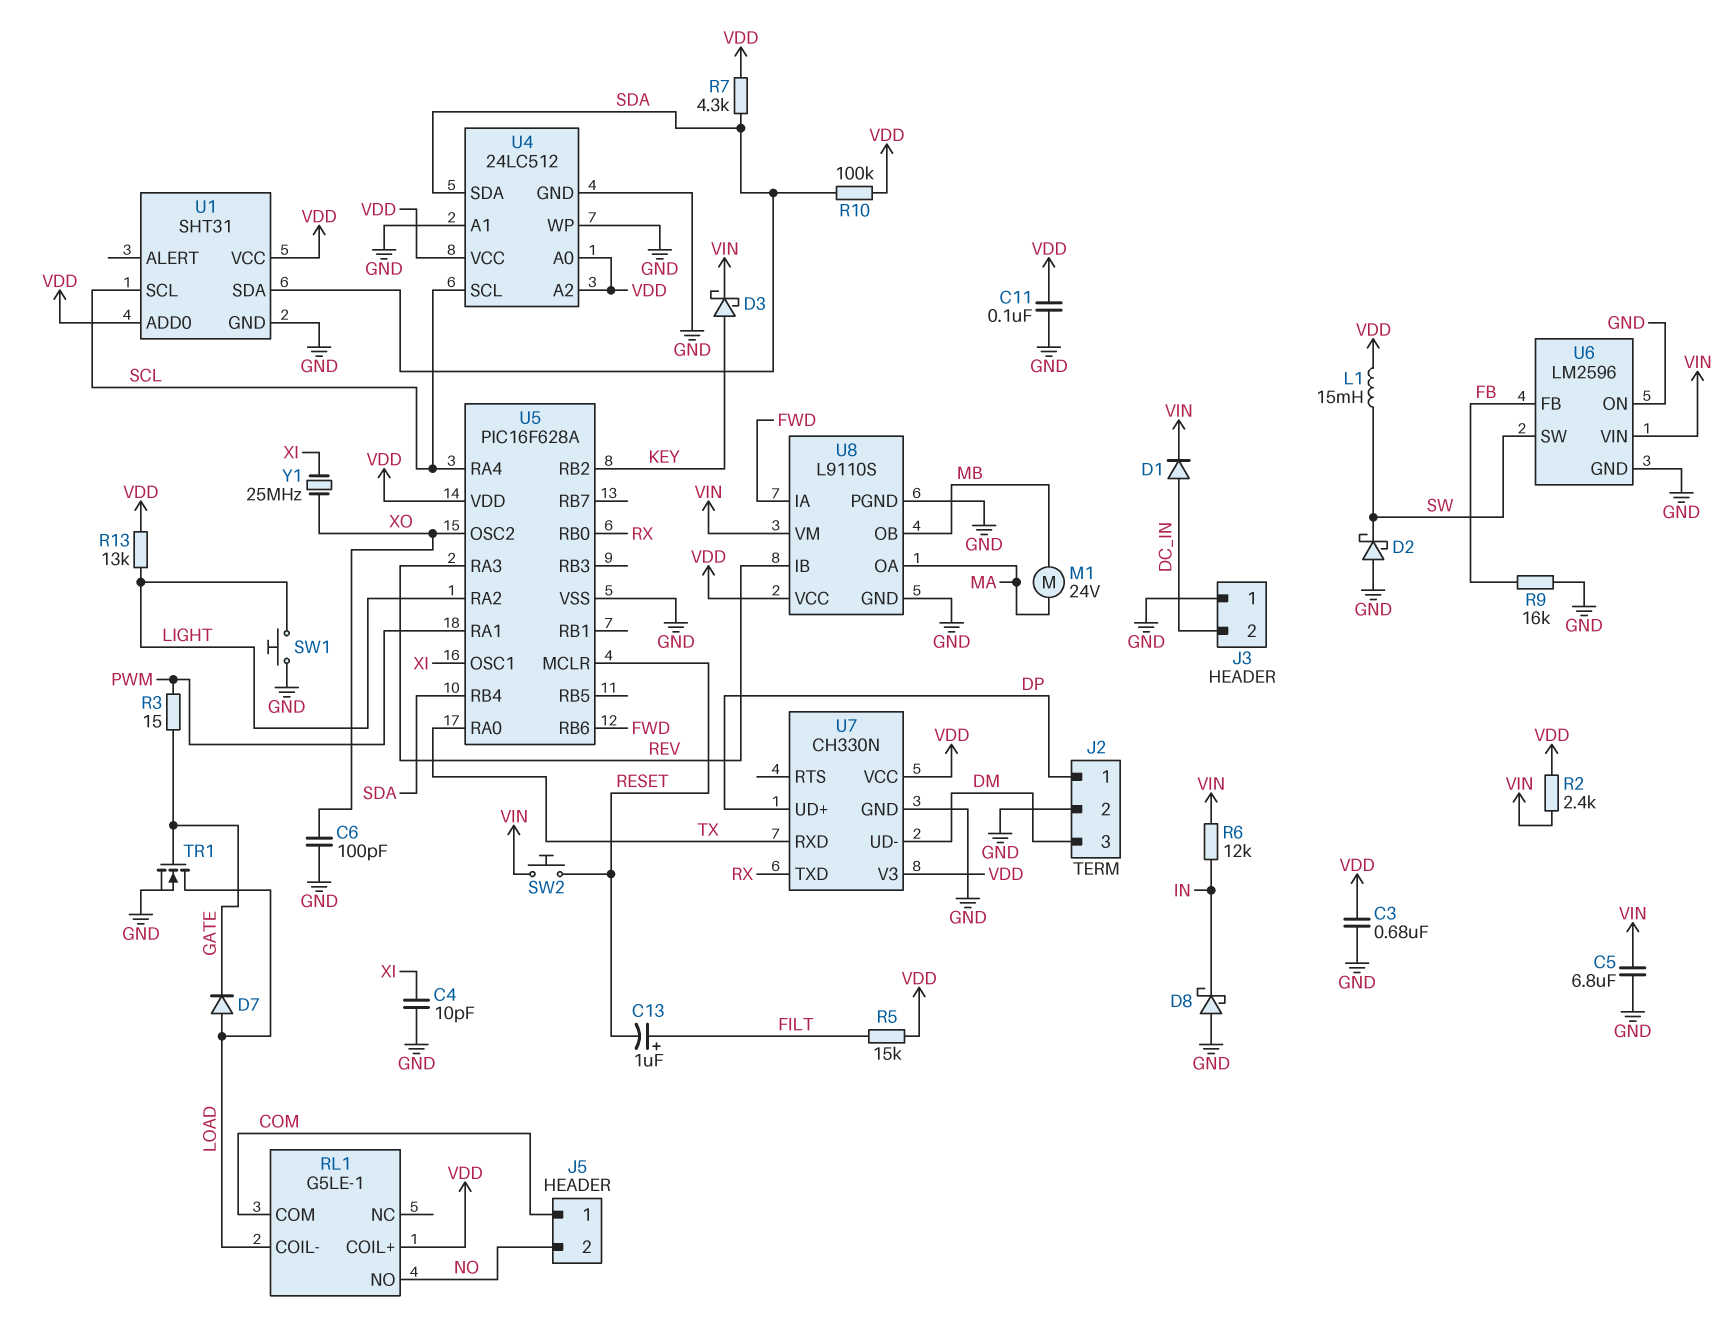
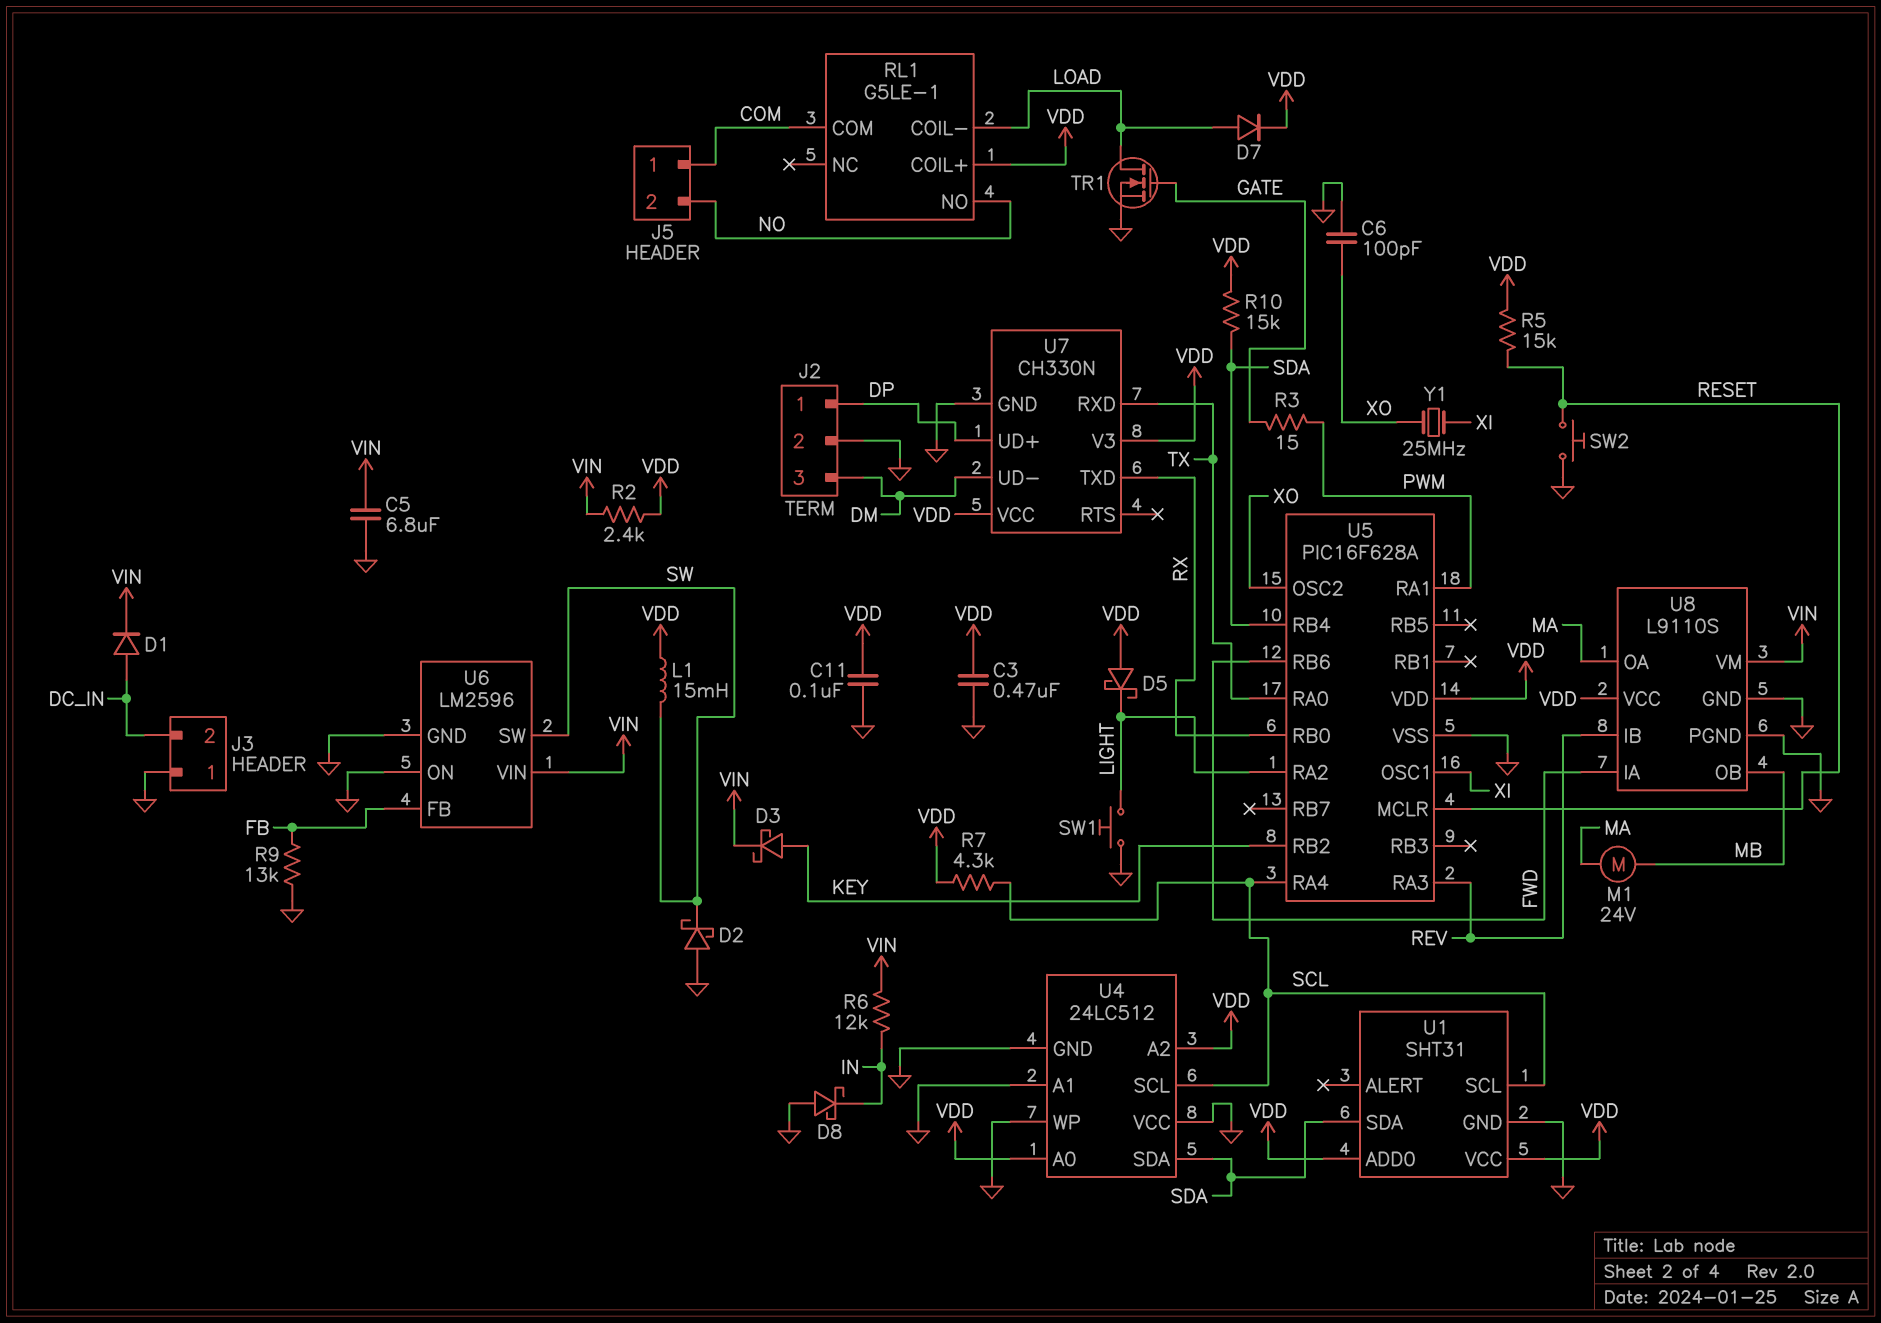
C3: 680nF (GND, VDD) -> 470nF (GND, VDD)
C4: 10pF (GND, XI) -> none
C13: 1uF (plus FILT, minus RESET) -> none
D5: none -> schottky (A VDD, K LIGHT)
D7: diode (A LOAD, K GATE) -> diode (A LOAD, K VDD)
R5: 15k (FILT, VDD) -> 15k (RESET, VDD)
R7: 4.3k (SDA, VDD) -> 4.3k (SCL, VDD)
R9: 16k (FB, GND) -> 13k (FB, GND)
R10: 100k (SDA, VDD) -> 15k (SDA, VDD)
R13: 13k (LIGHT, VDD) -> none
SW2: button (RESET, VIN) -> button (GND, RESET)
U4 pin VCC: VDD -> GND

